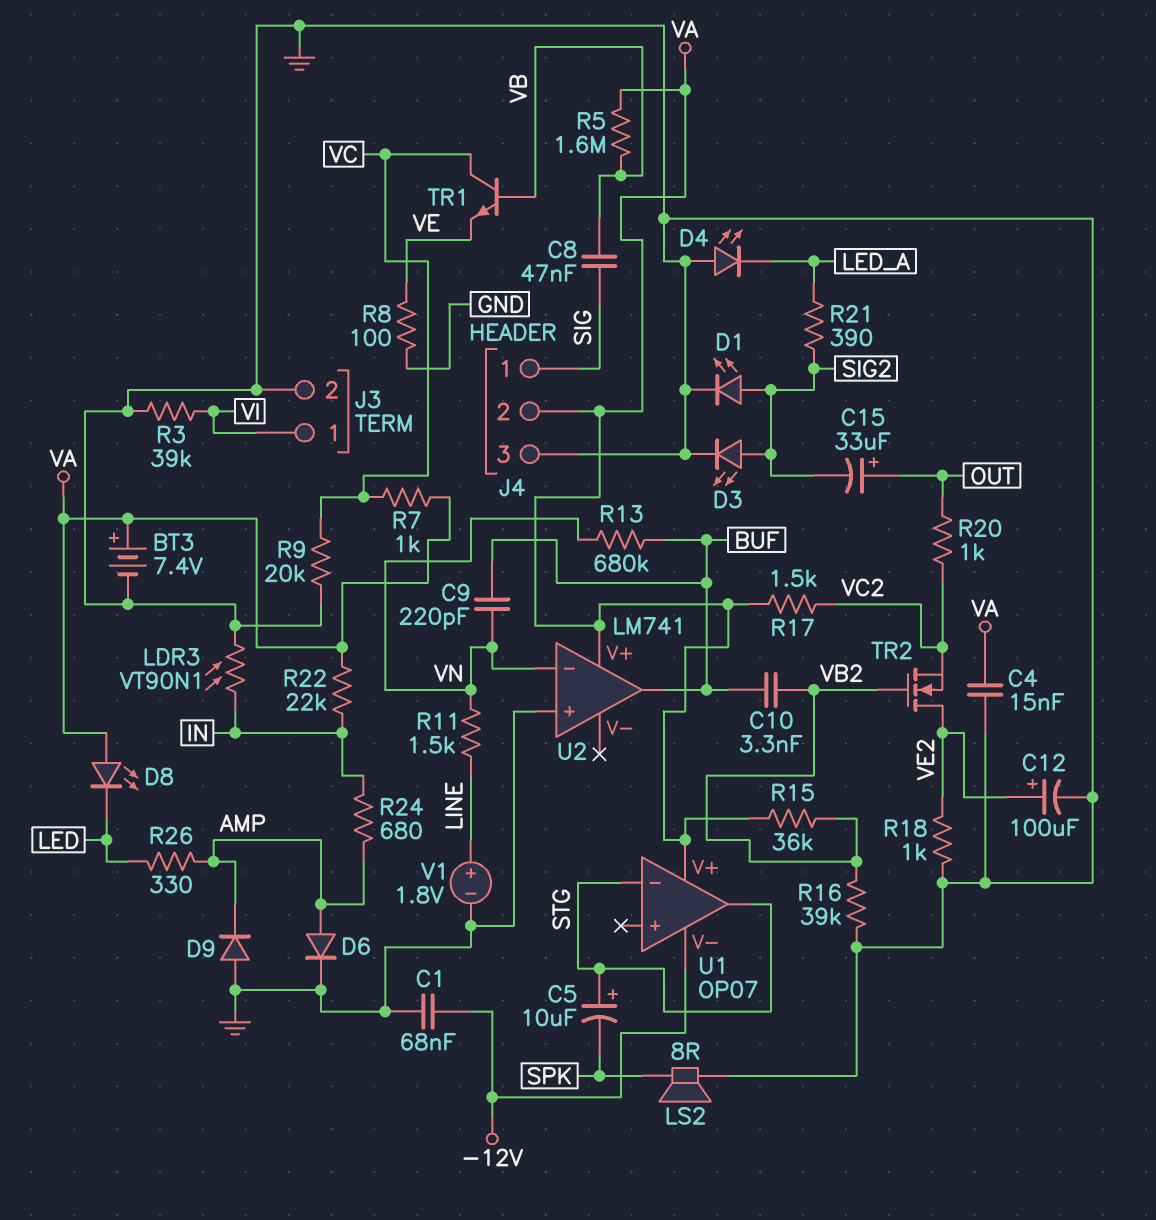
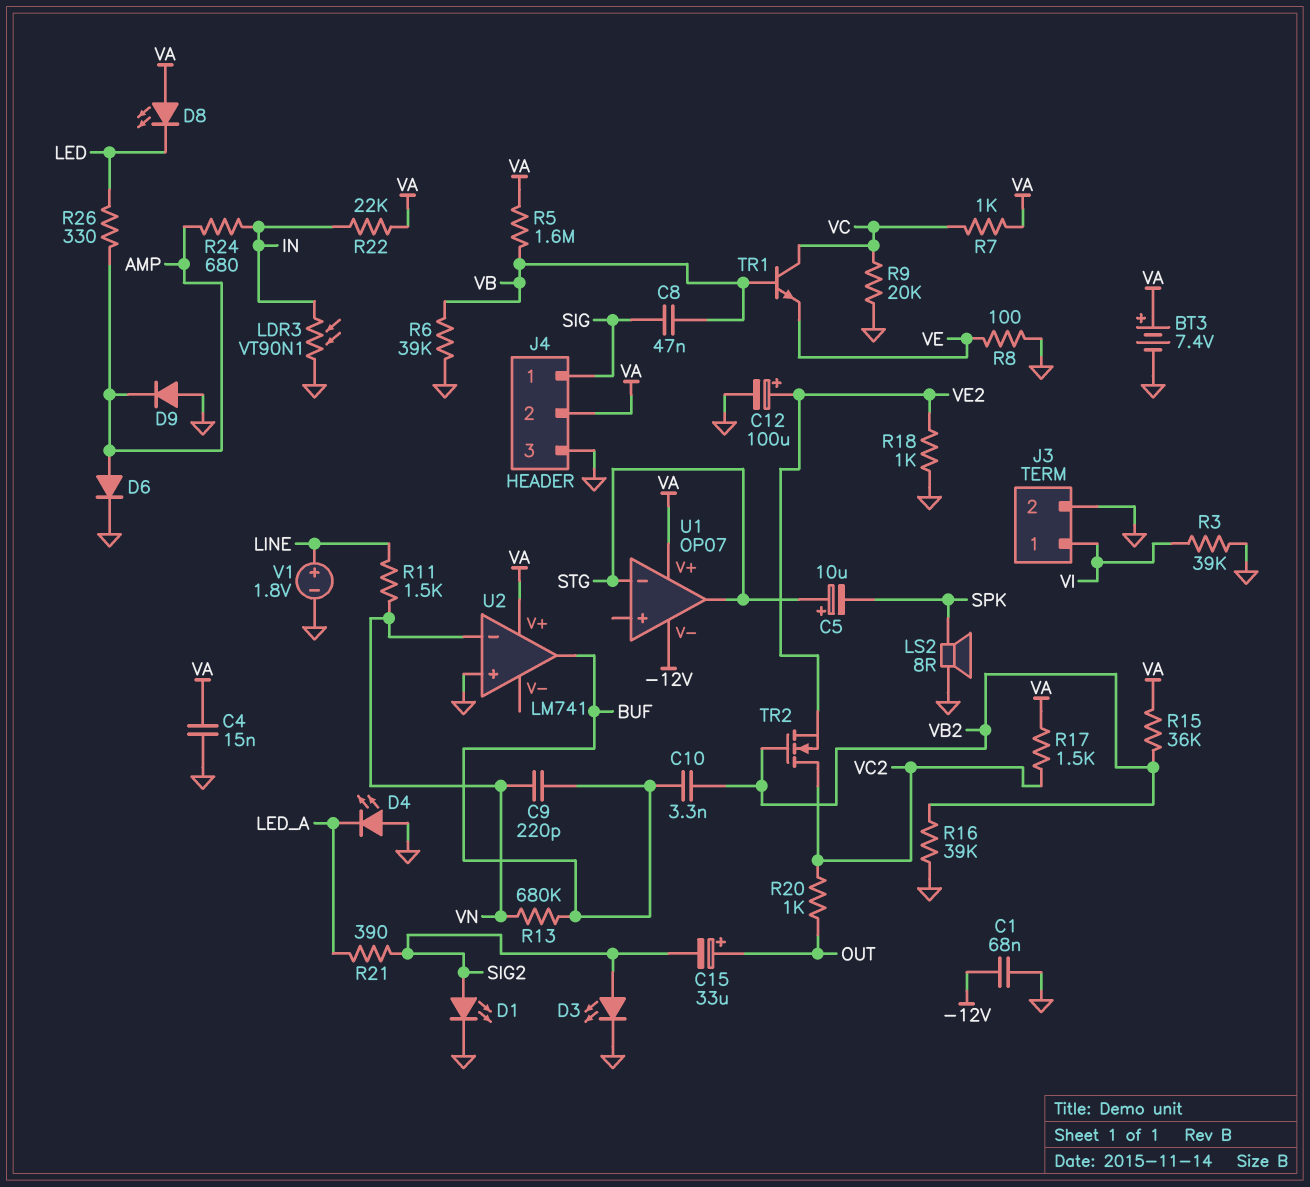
R6: none -> 39k (GND, VB)
TR2: NMOS (G VB2, D VE2, S VC2) -> NMOS (G VB2, D VC2, S VE2)

